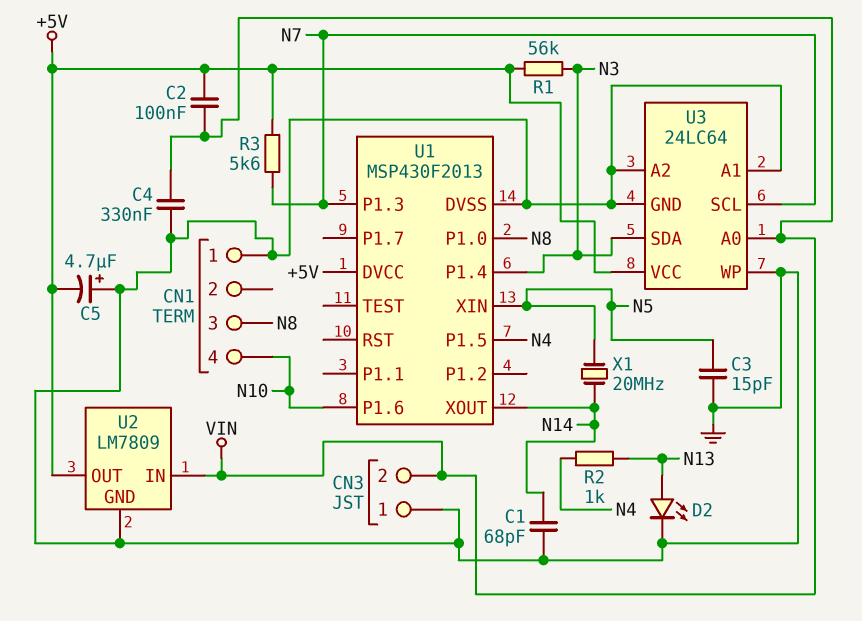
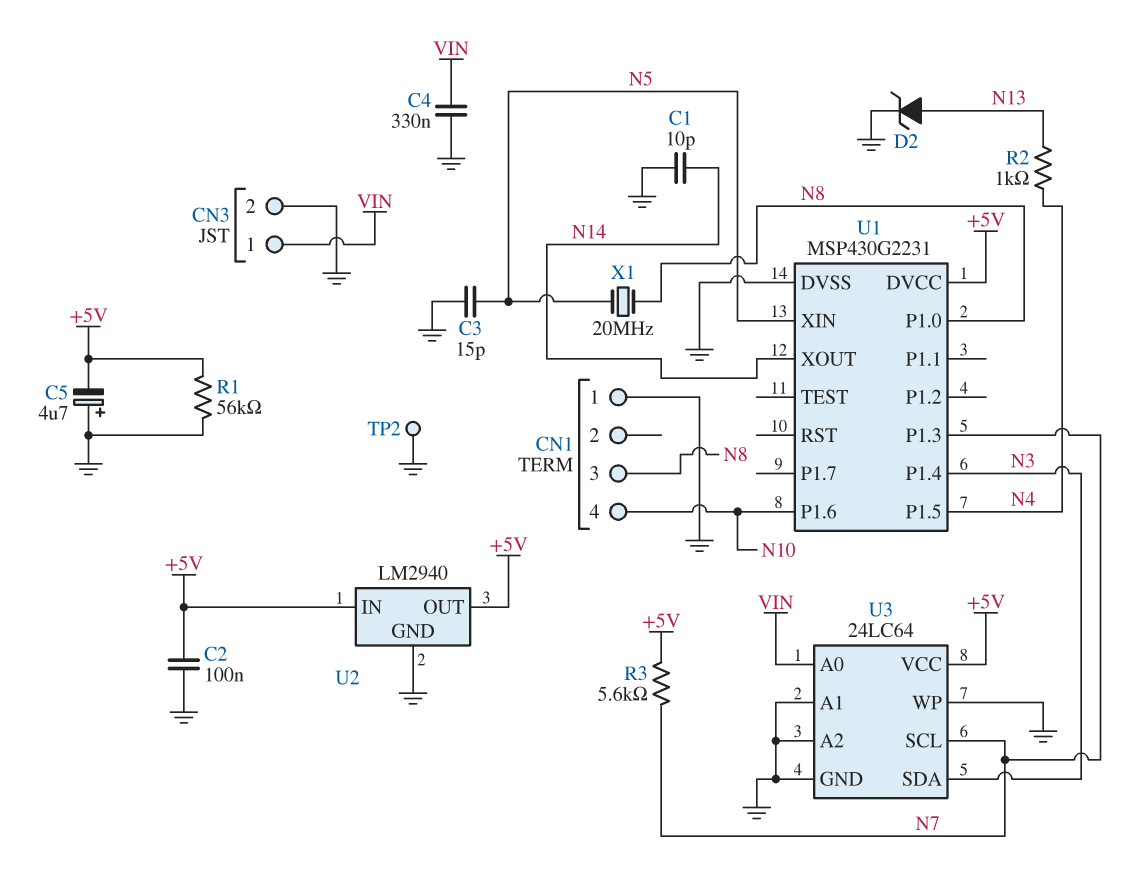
C1: 68pF (GND, N14) -> 10pF (GND, N14)
C2: 100nF (+5V, VIN) -> 100nF (+5V, GND)
CN3 pin 1: GND -> VIN
CN3 pin 2: VIN -> GND
D2: LED (A N13, K GND) -> zener (A N13, K GND)
R1: 56k (+5V, N3) -> 56k (+5V, GND)
TP2: none -> test point (GND)
U1: MSP430F2013 -> MSP430G2231
U2: LM7809 -> LM2940
U2 pin IN: VIN -> +5V
X1: 20MHz (N5, N14) -> 20MHz (N5, N8)

